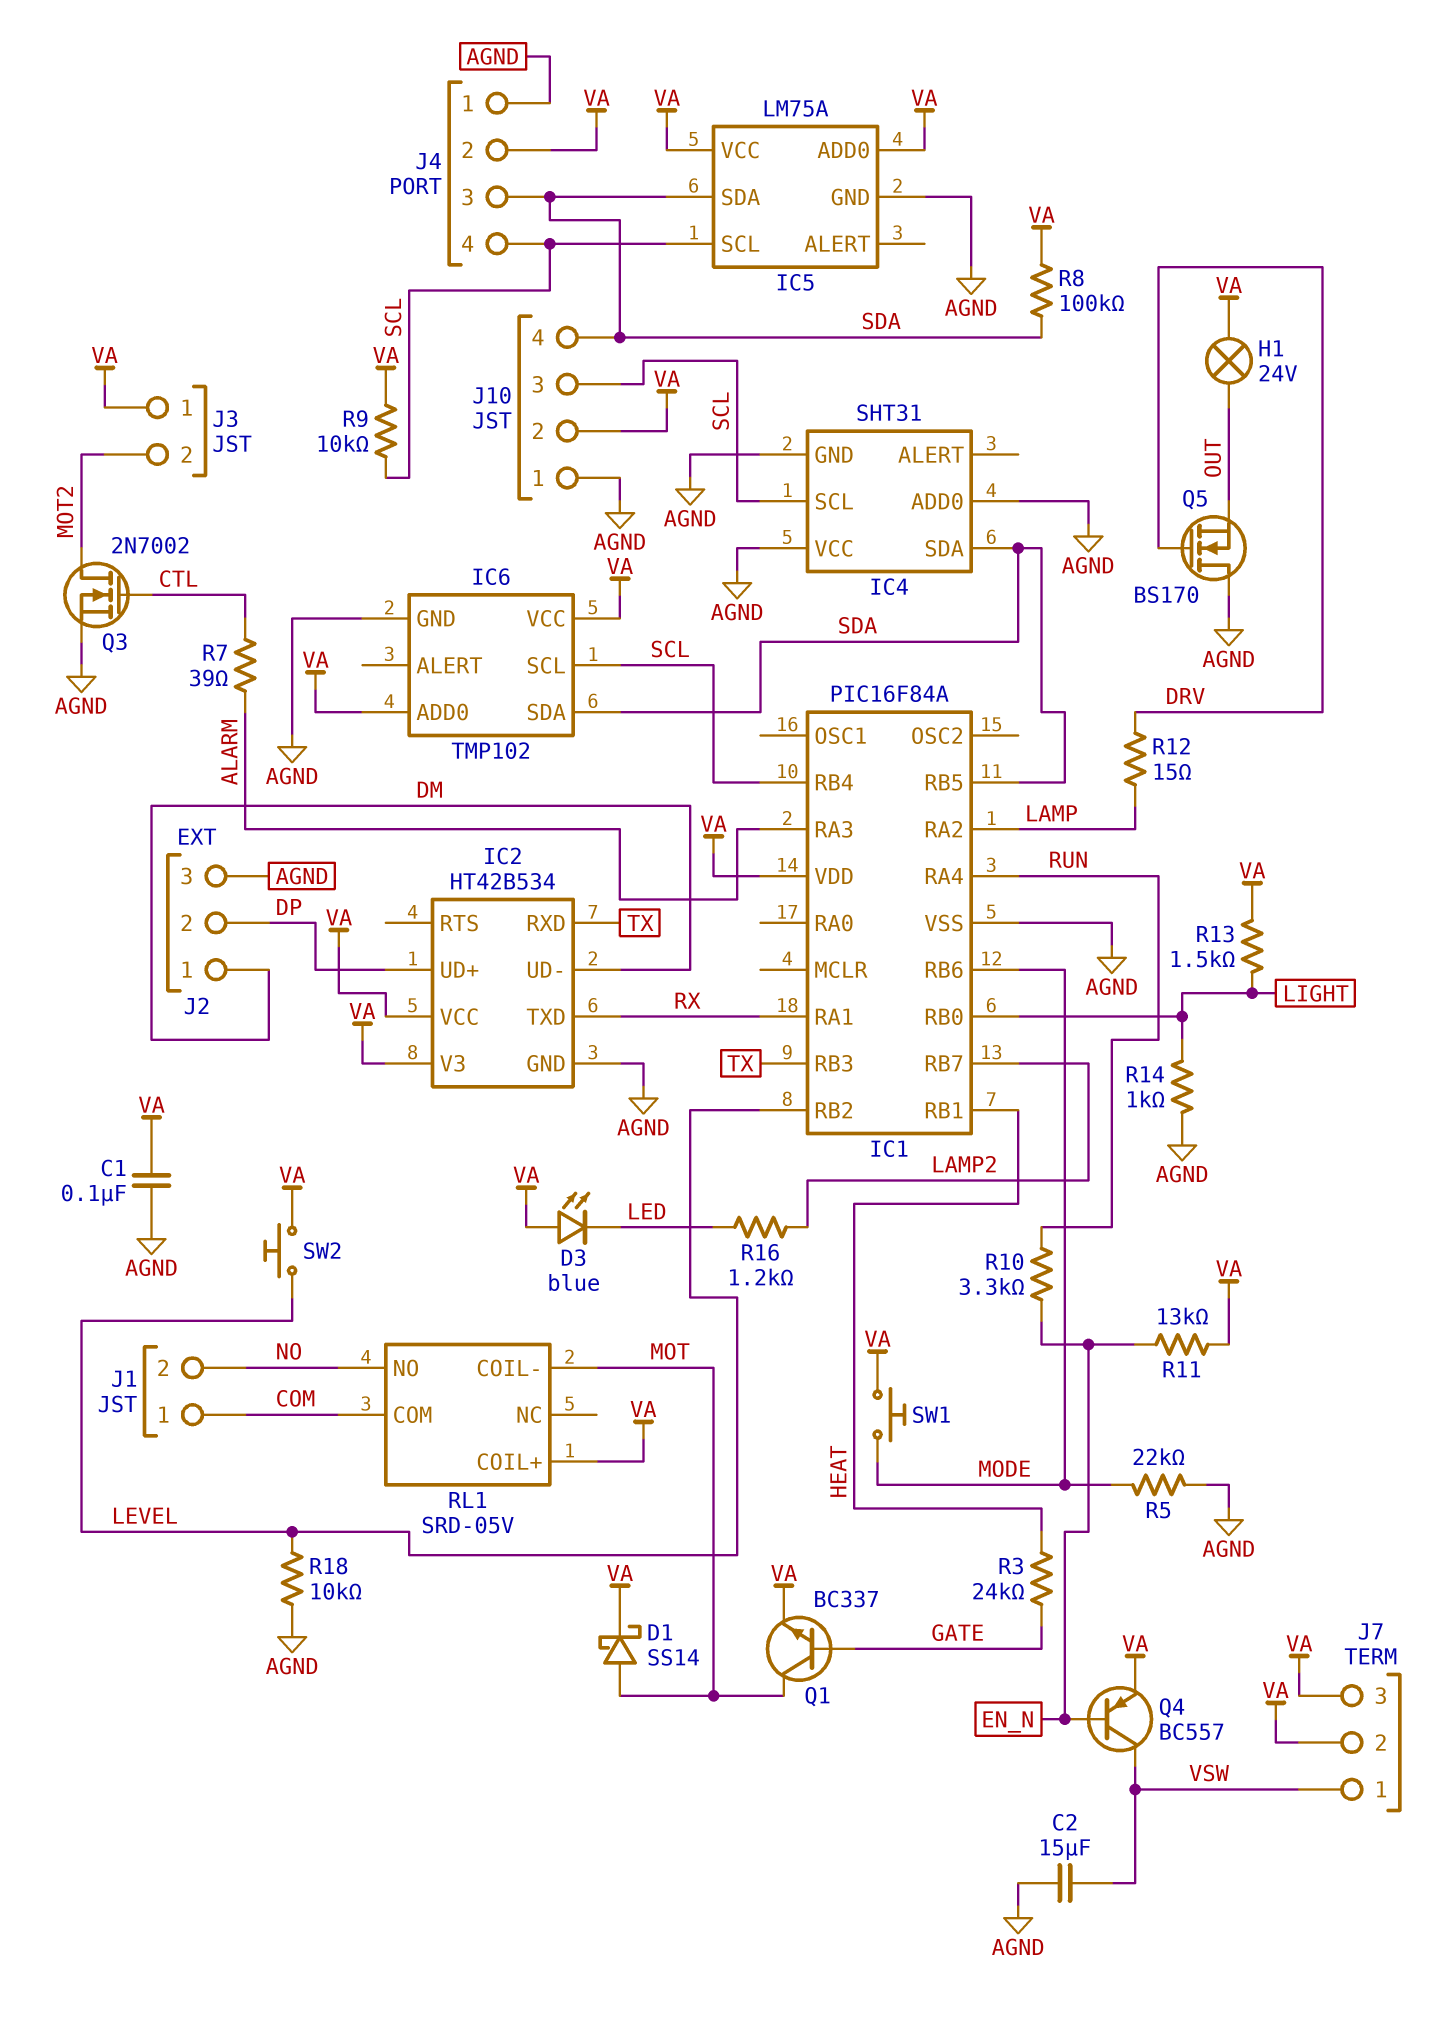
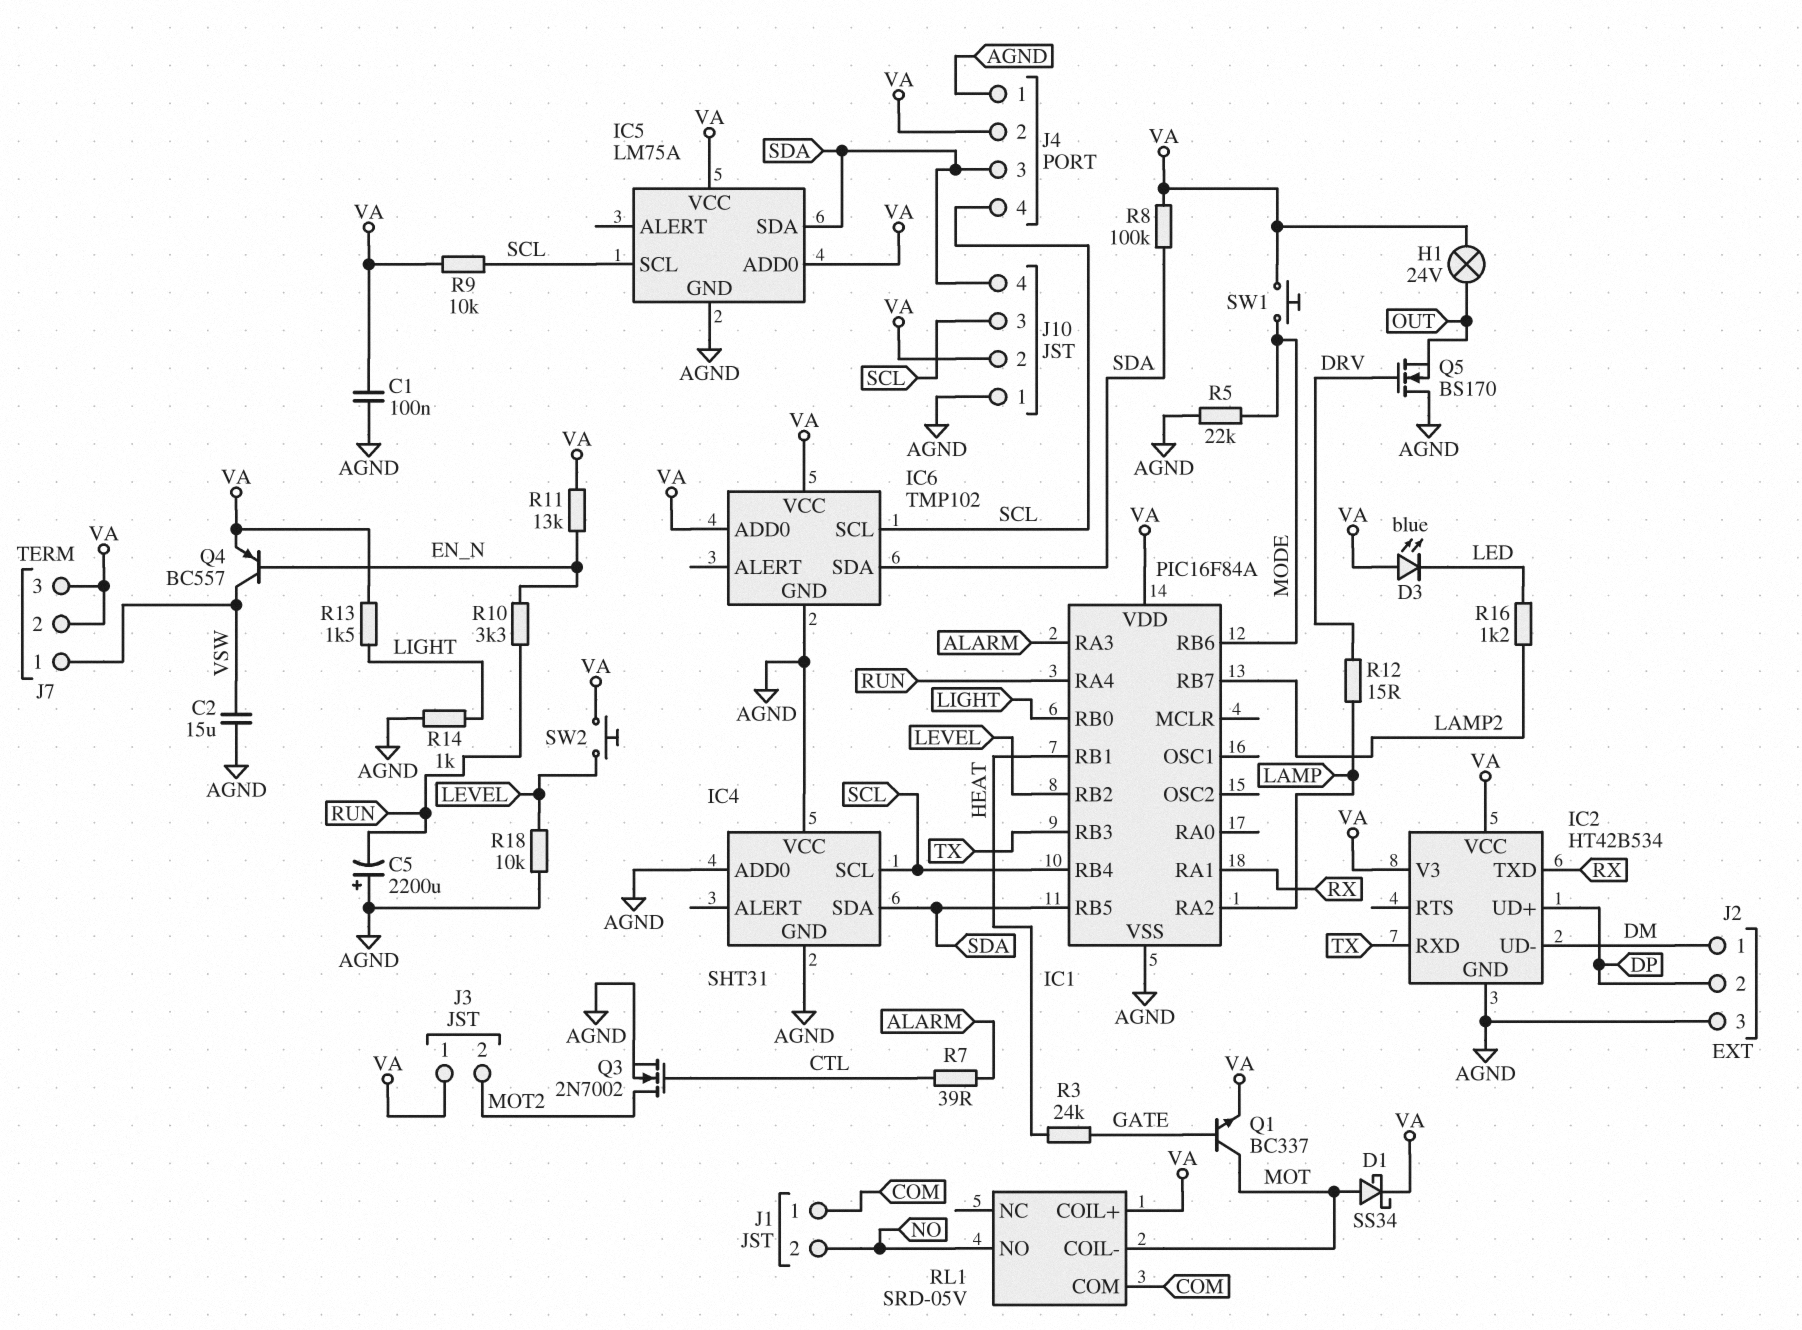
C5: none -> 2200uF (plus AGND, minus RUN)
D1: schottky SS14 (A MOT, K VA) -> schottky SS34 (A MOT, K VA)

